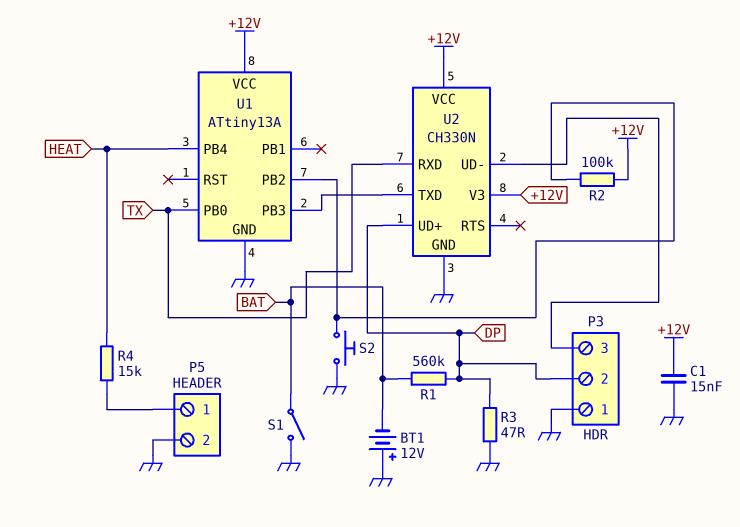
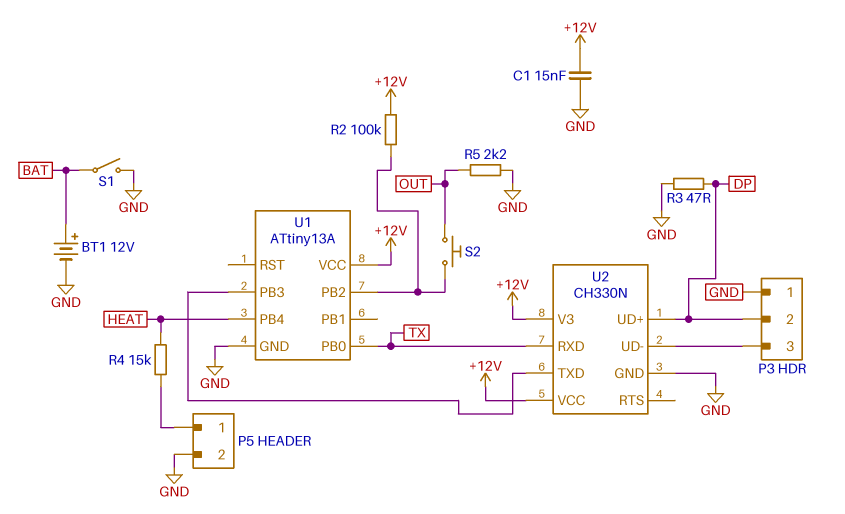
BT1: 12V (plus GND, minus BAT) -> 12V (plus BAT, minus GND)
R1: 560k (BAT, DP) -> none
R5: none -> 2.2k (GND, OUT)
S2: button (GND, U1/PB2) -> button (OUT, U1/PB2)

